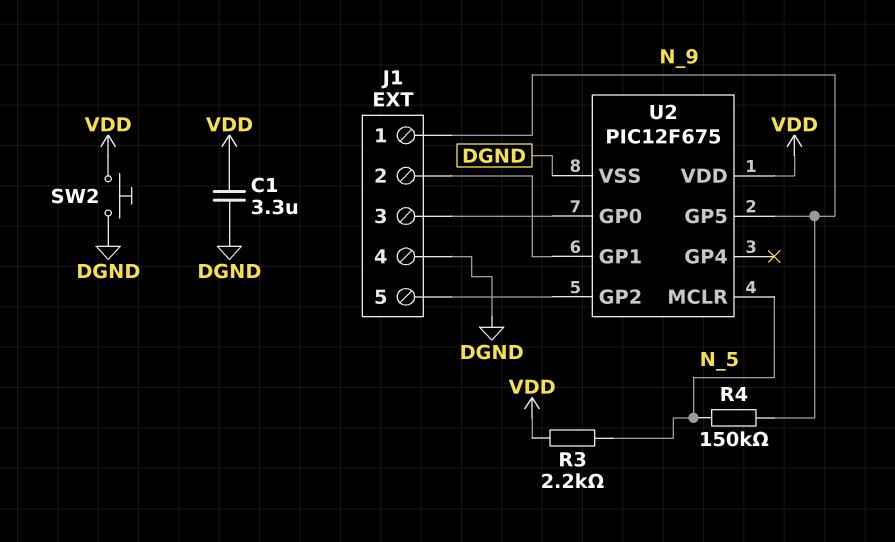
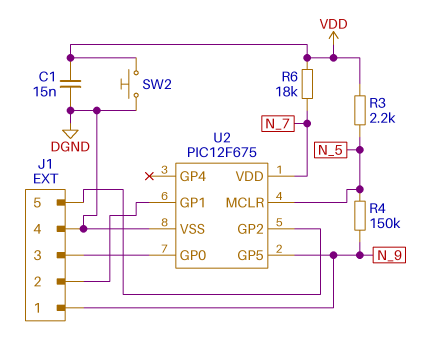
C1: 3.3uF (DGND, VDD) -> 15nF (DGND, VDD)
R6: none -> 18k (N_7, VDD)
U2 pin VDD: VDD -> N_7

